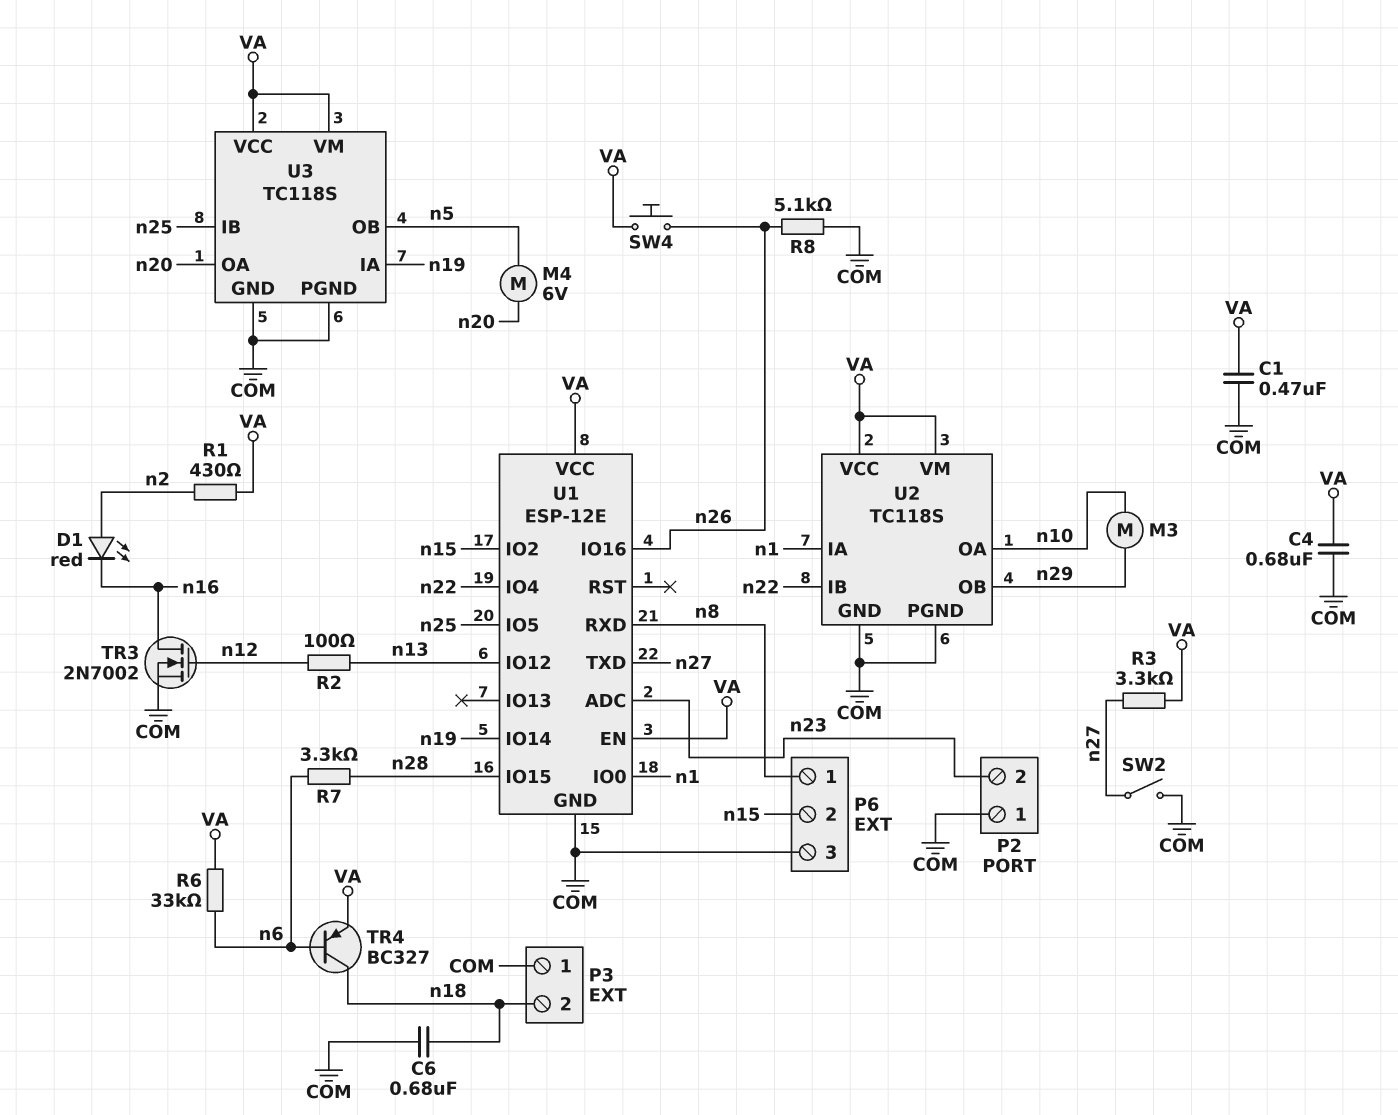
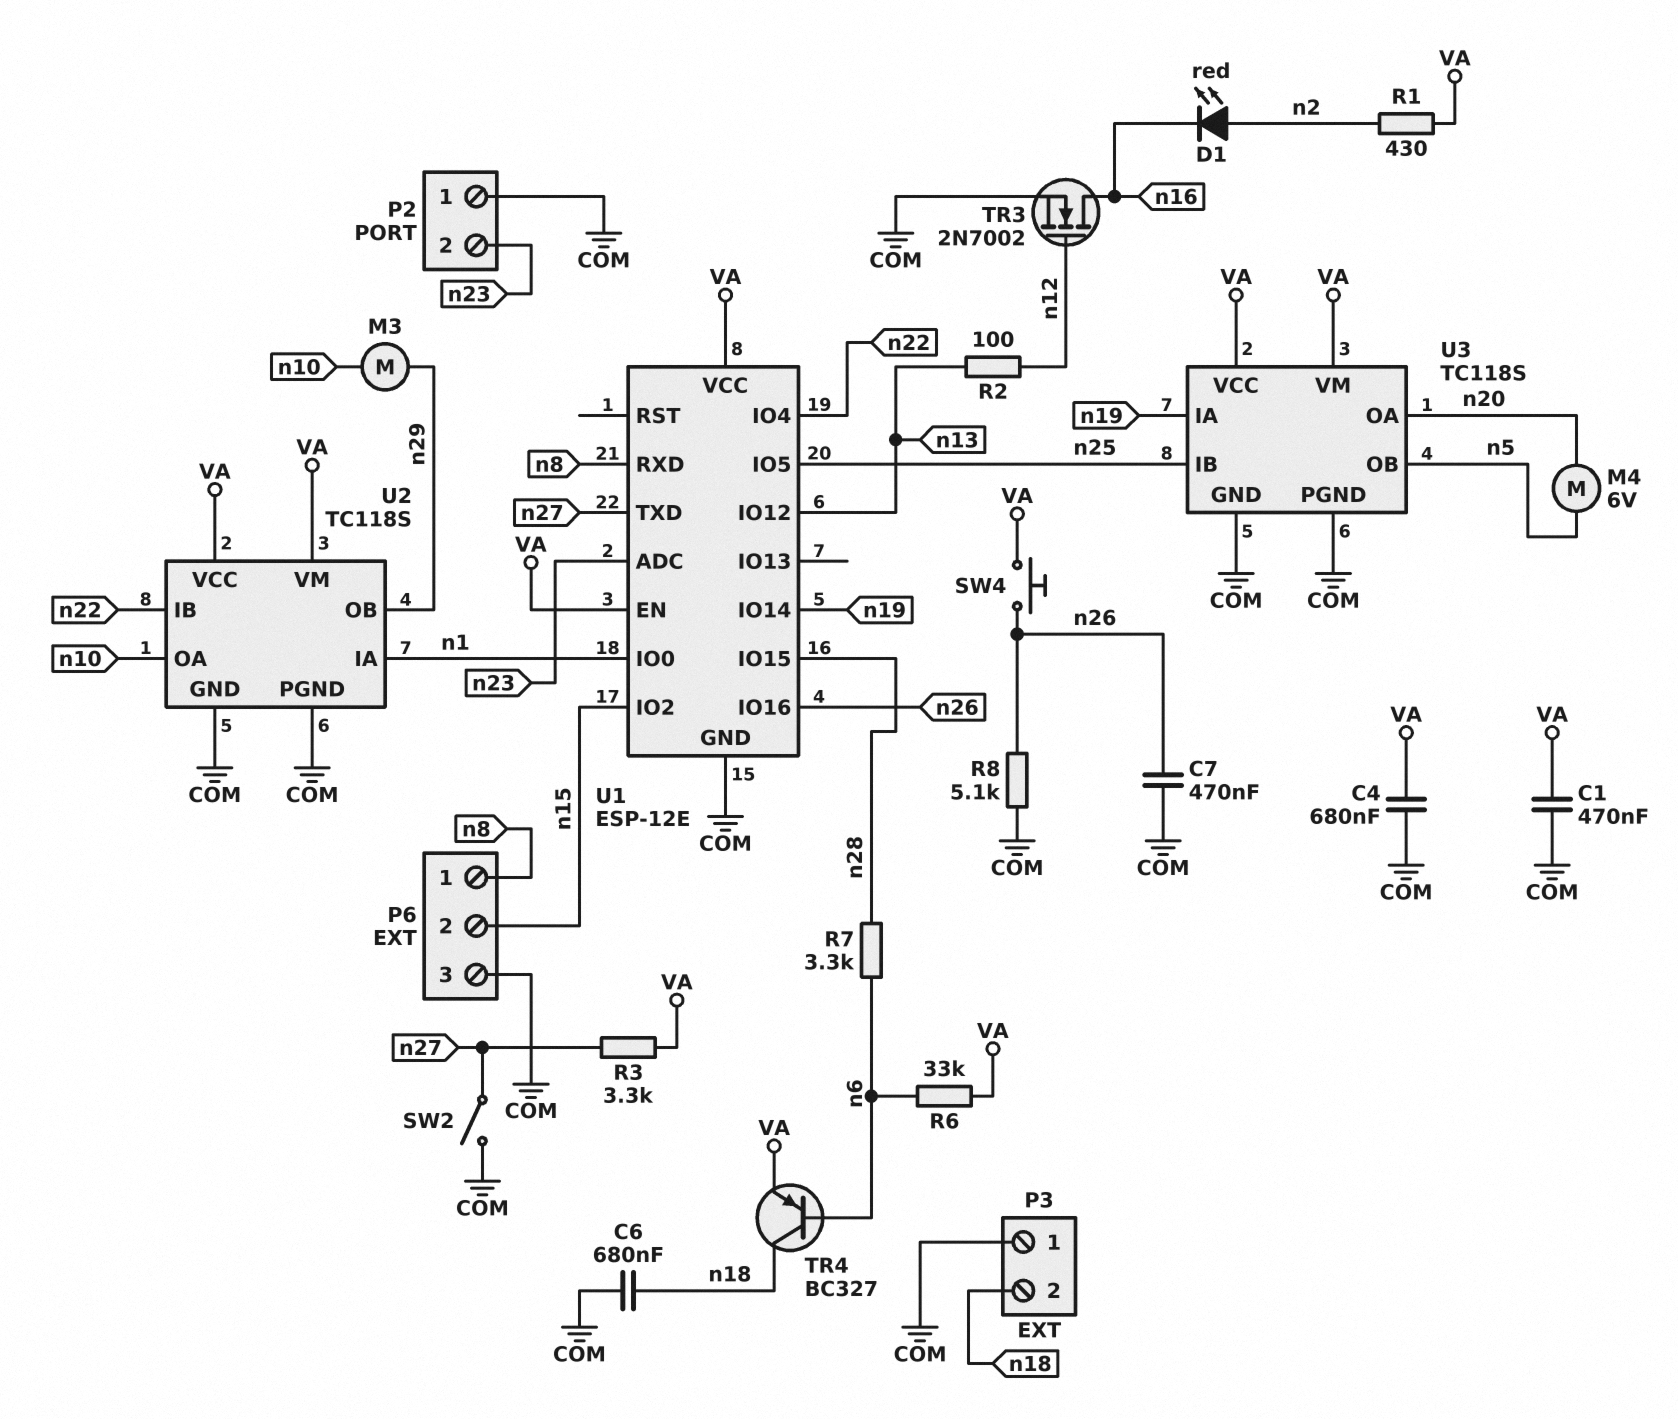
C7: none -> 470nF (COM, n26)

